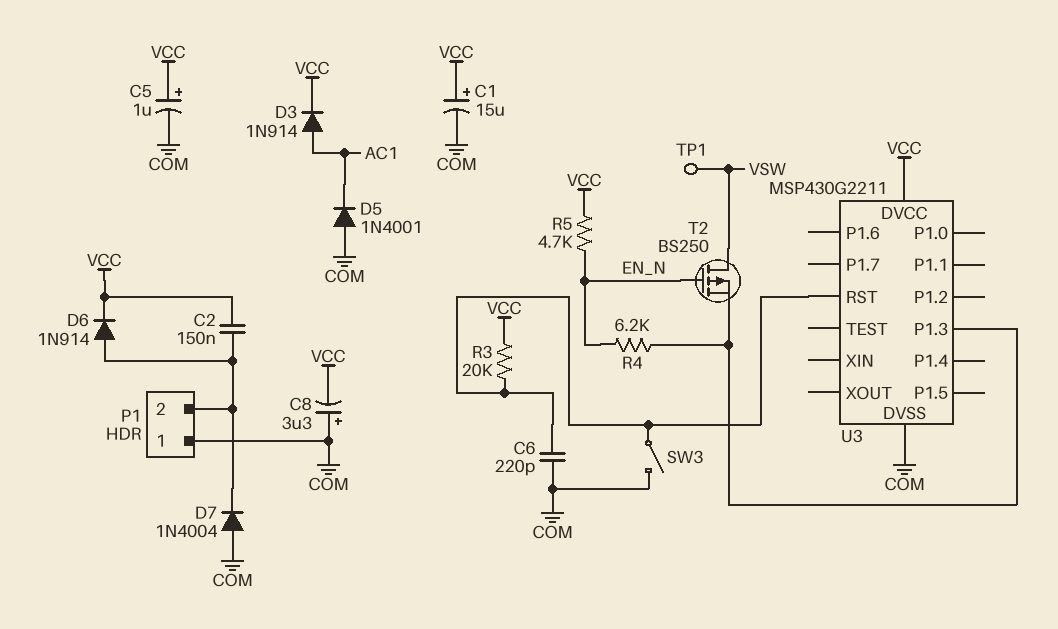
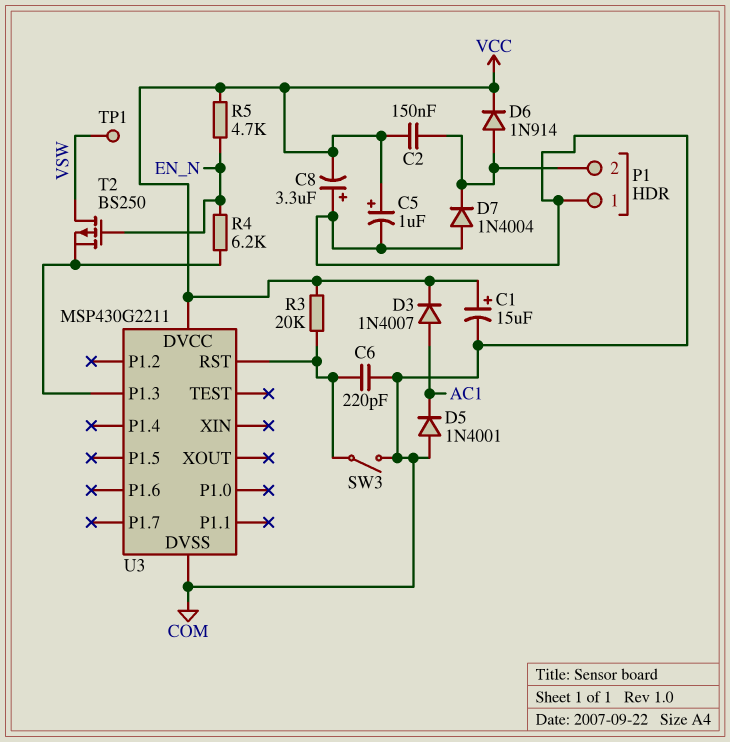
D3: diode 1N914 (A AC1, K VCC) -> diode 1N4007 (A AC1, K VCC)

